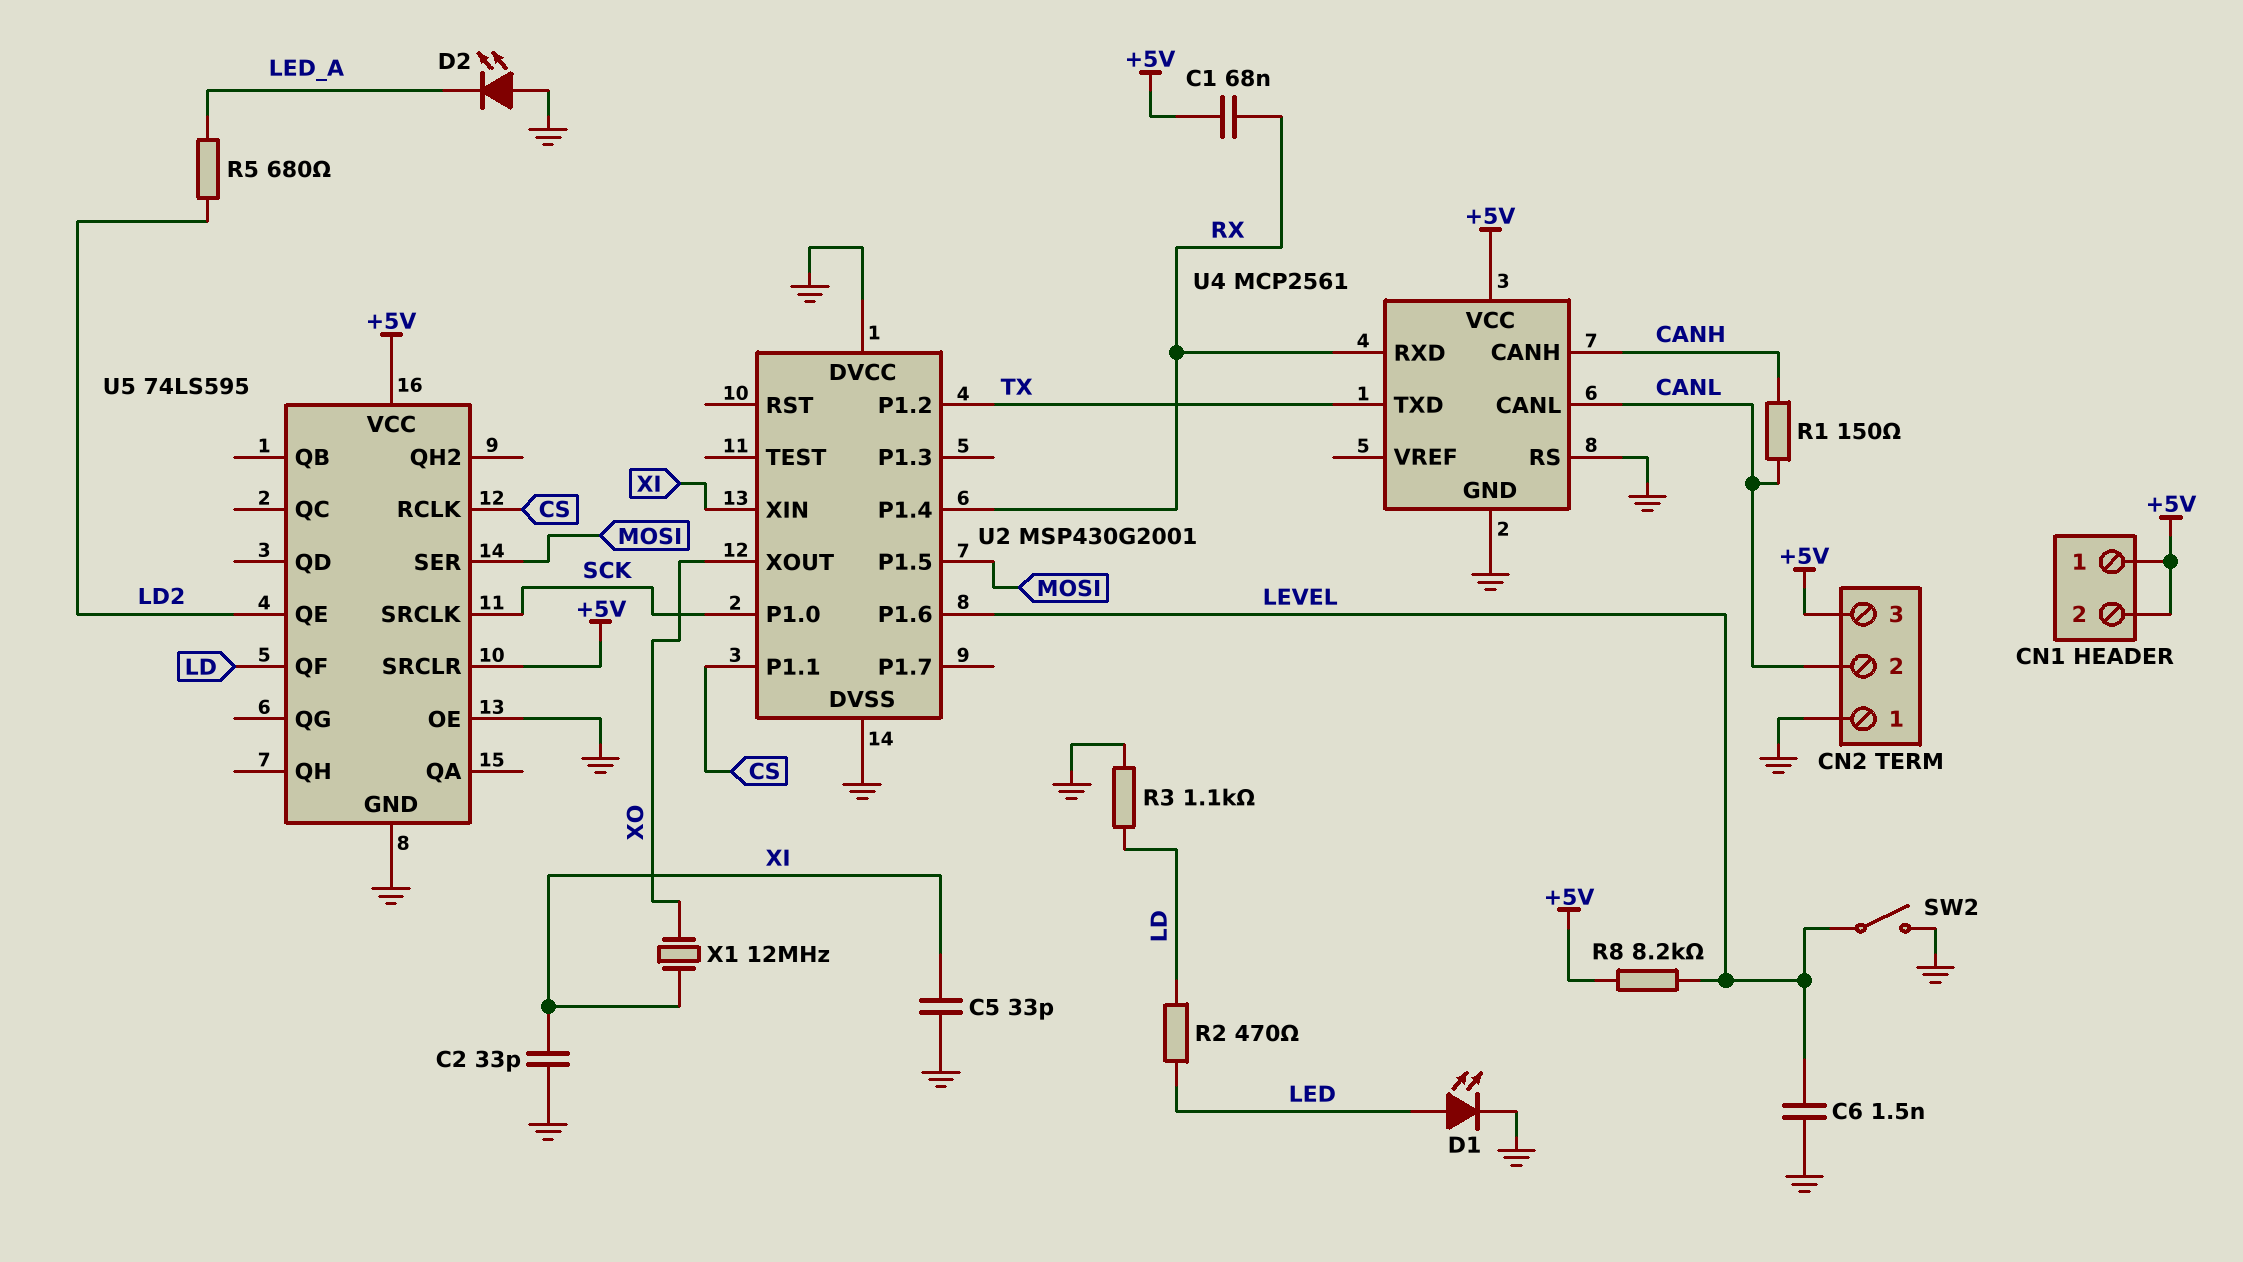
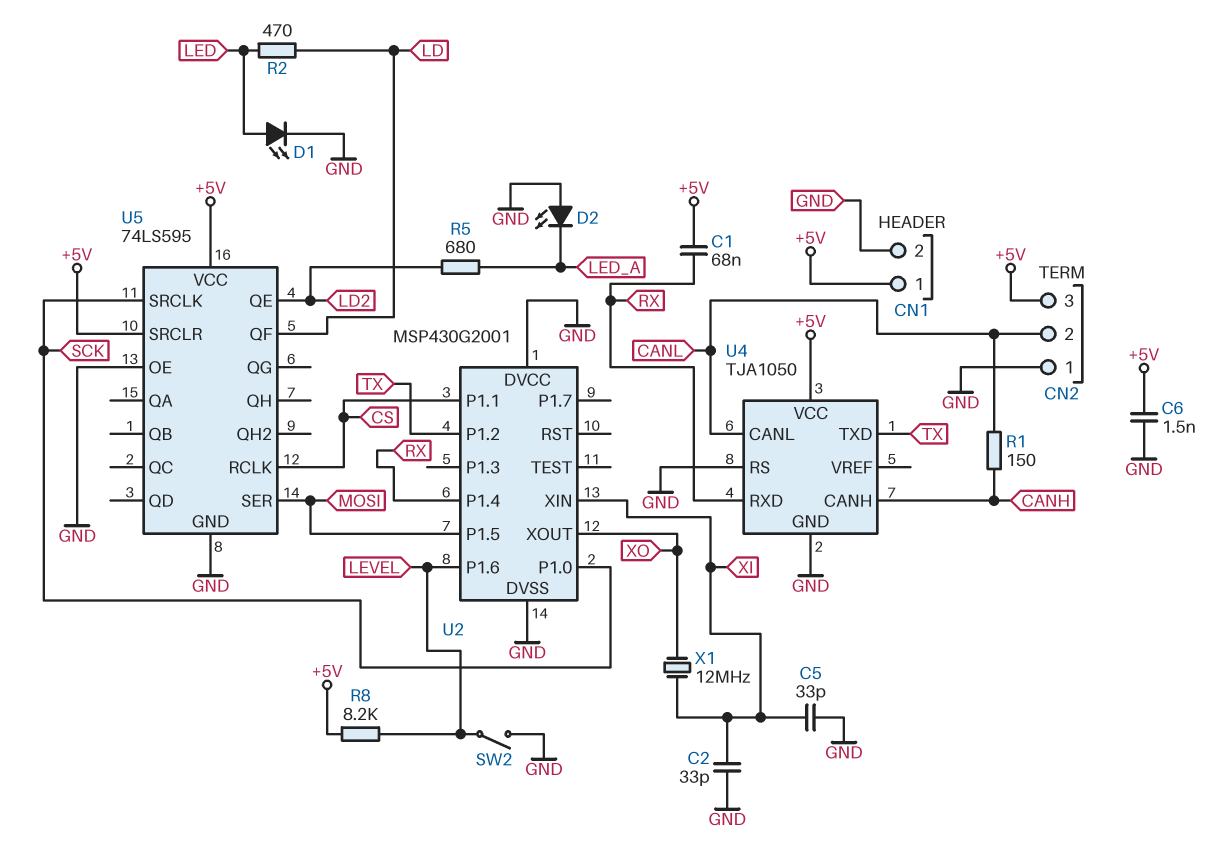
C6: 1.5nF (GND, LEVEL) -> 1.5nF (+5V, GND)
CN1 pin 2: +5V -> GND
R3: 1.1k (GND, LD) -> none
U4: MCP2561 -> TJA1050

